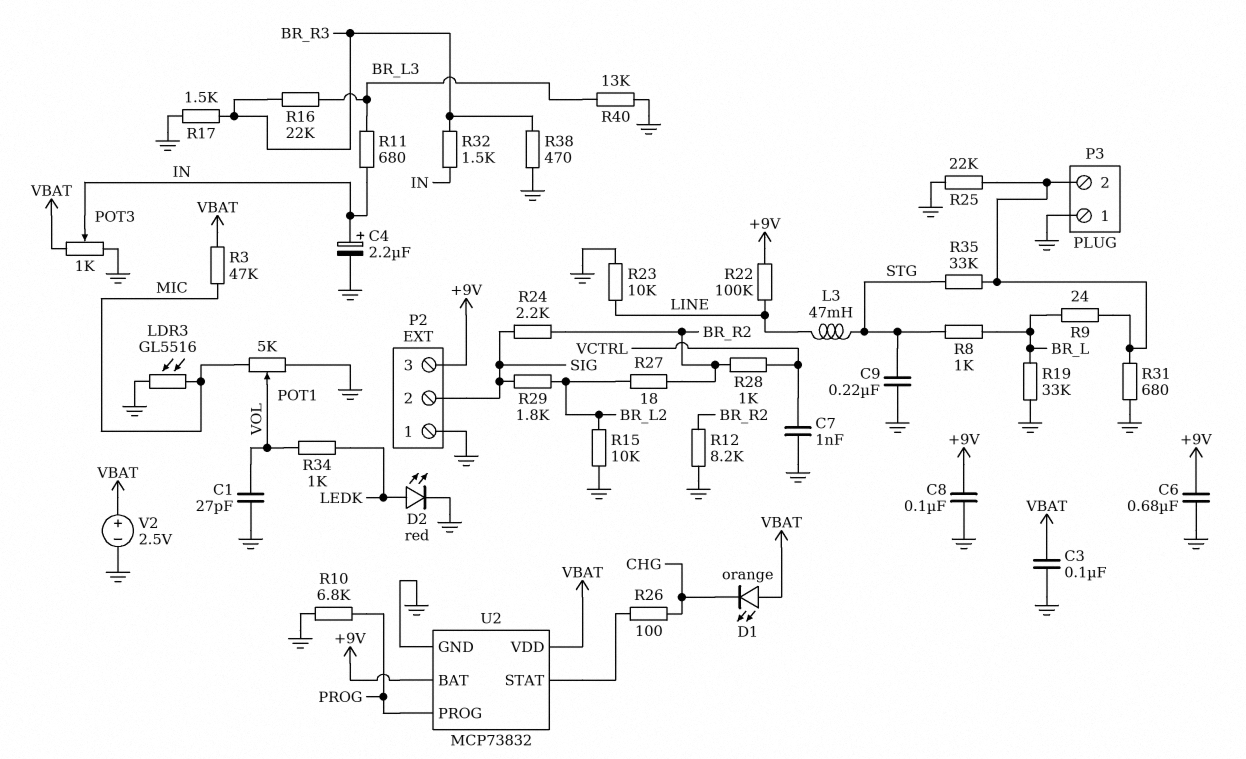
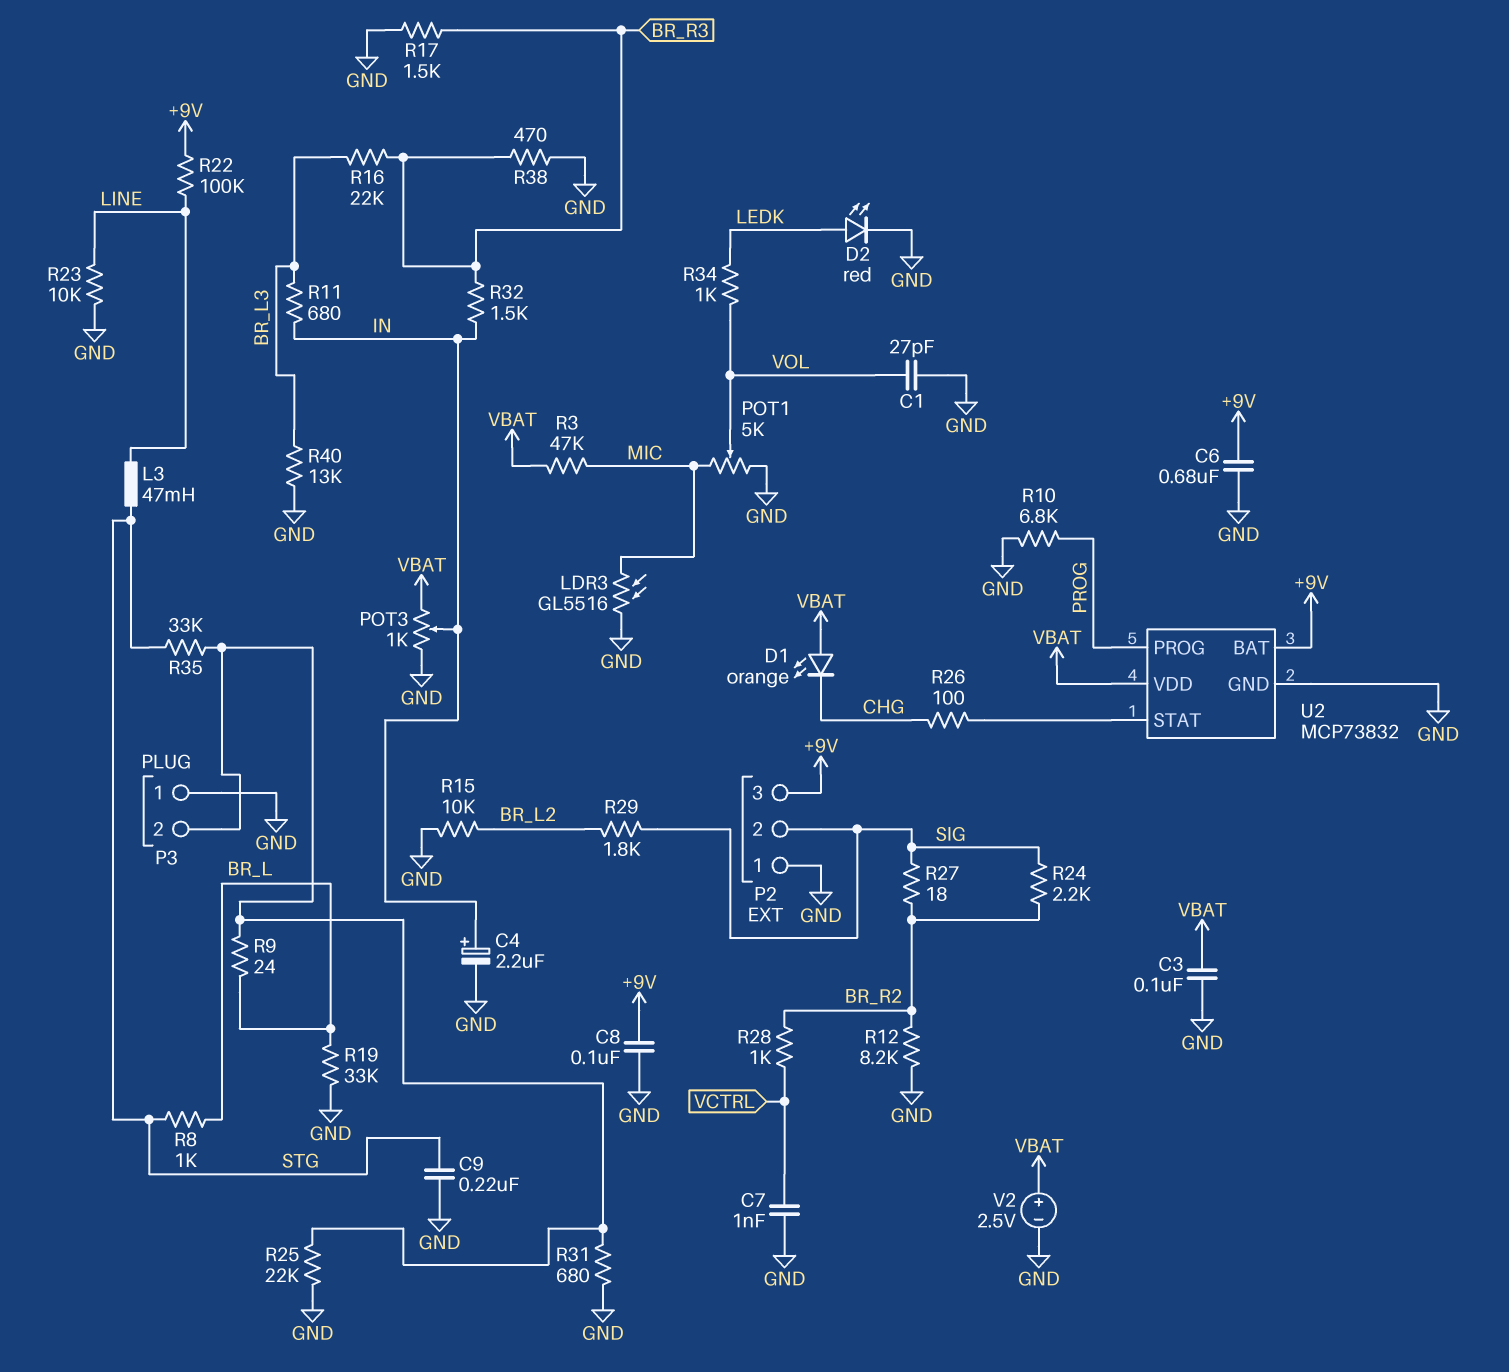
R27: 18 (BR_L2, BR_R2) -> 18 (BR_R2, SIG)

